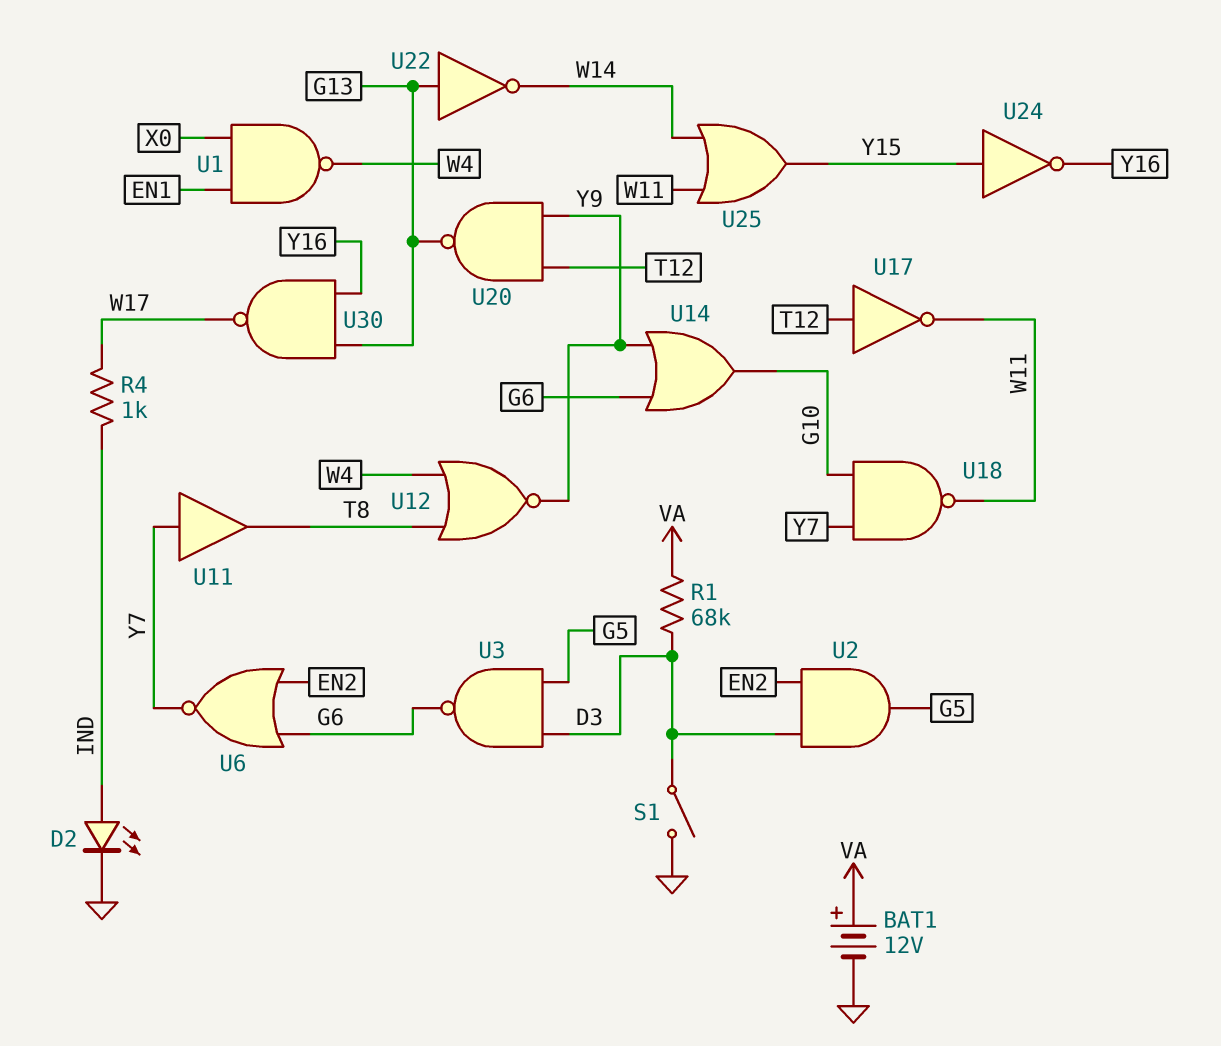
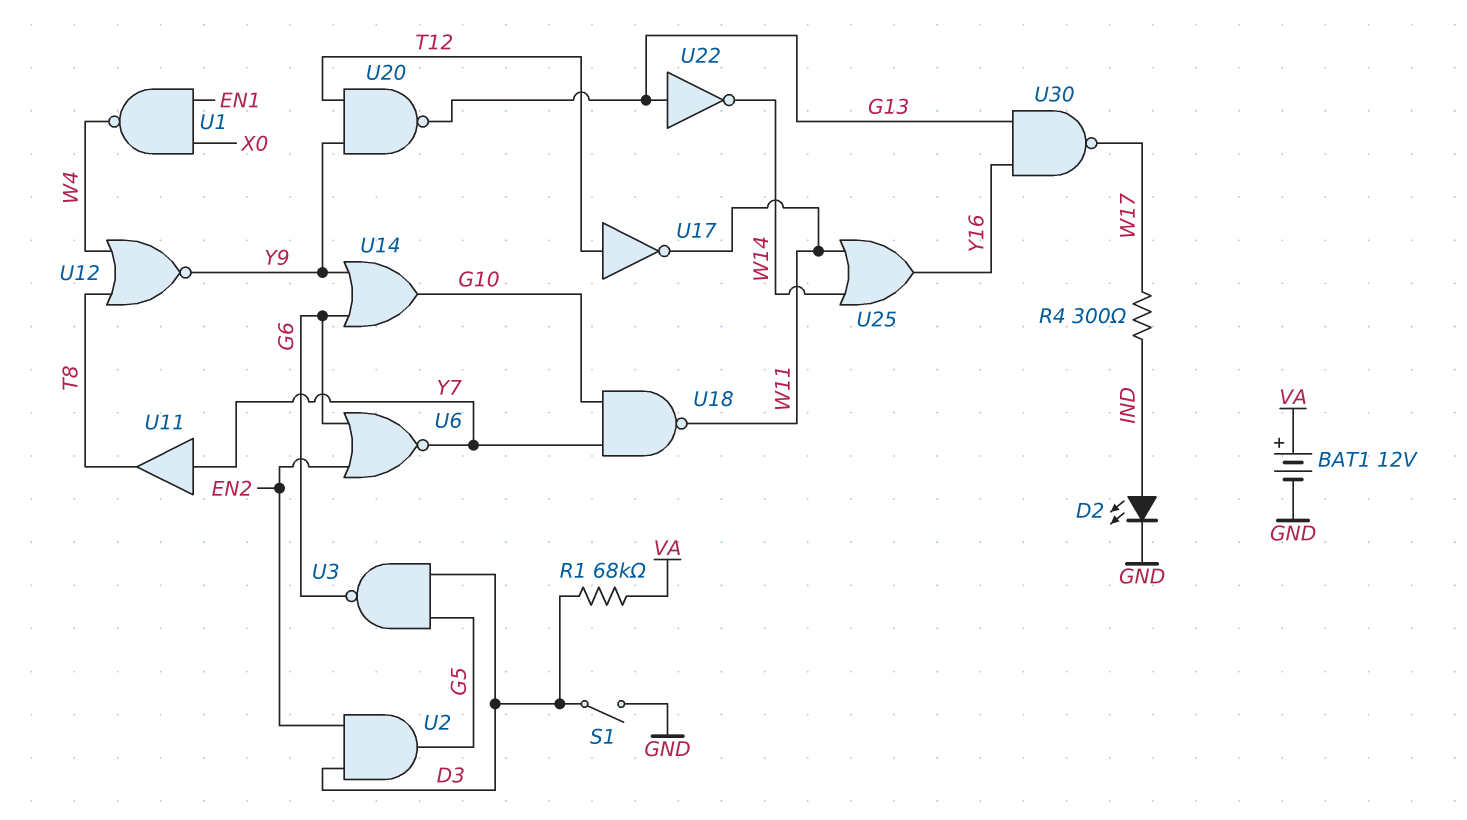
R4: 1k (IND, W17) -> 300 (IND, W17)
U24: NOT (in Y15, out Y16) -> none
U25: OR (in W11, in W14, out Y15) -> OR (in W11, in W14, out Y16)

